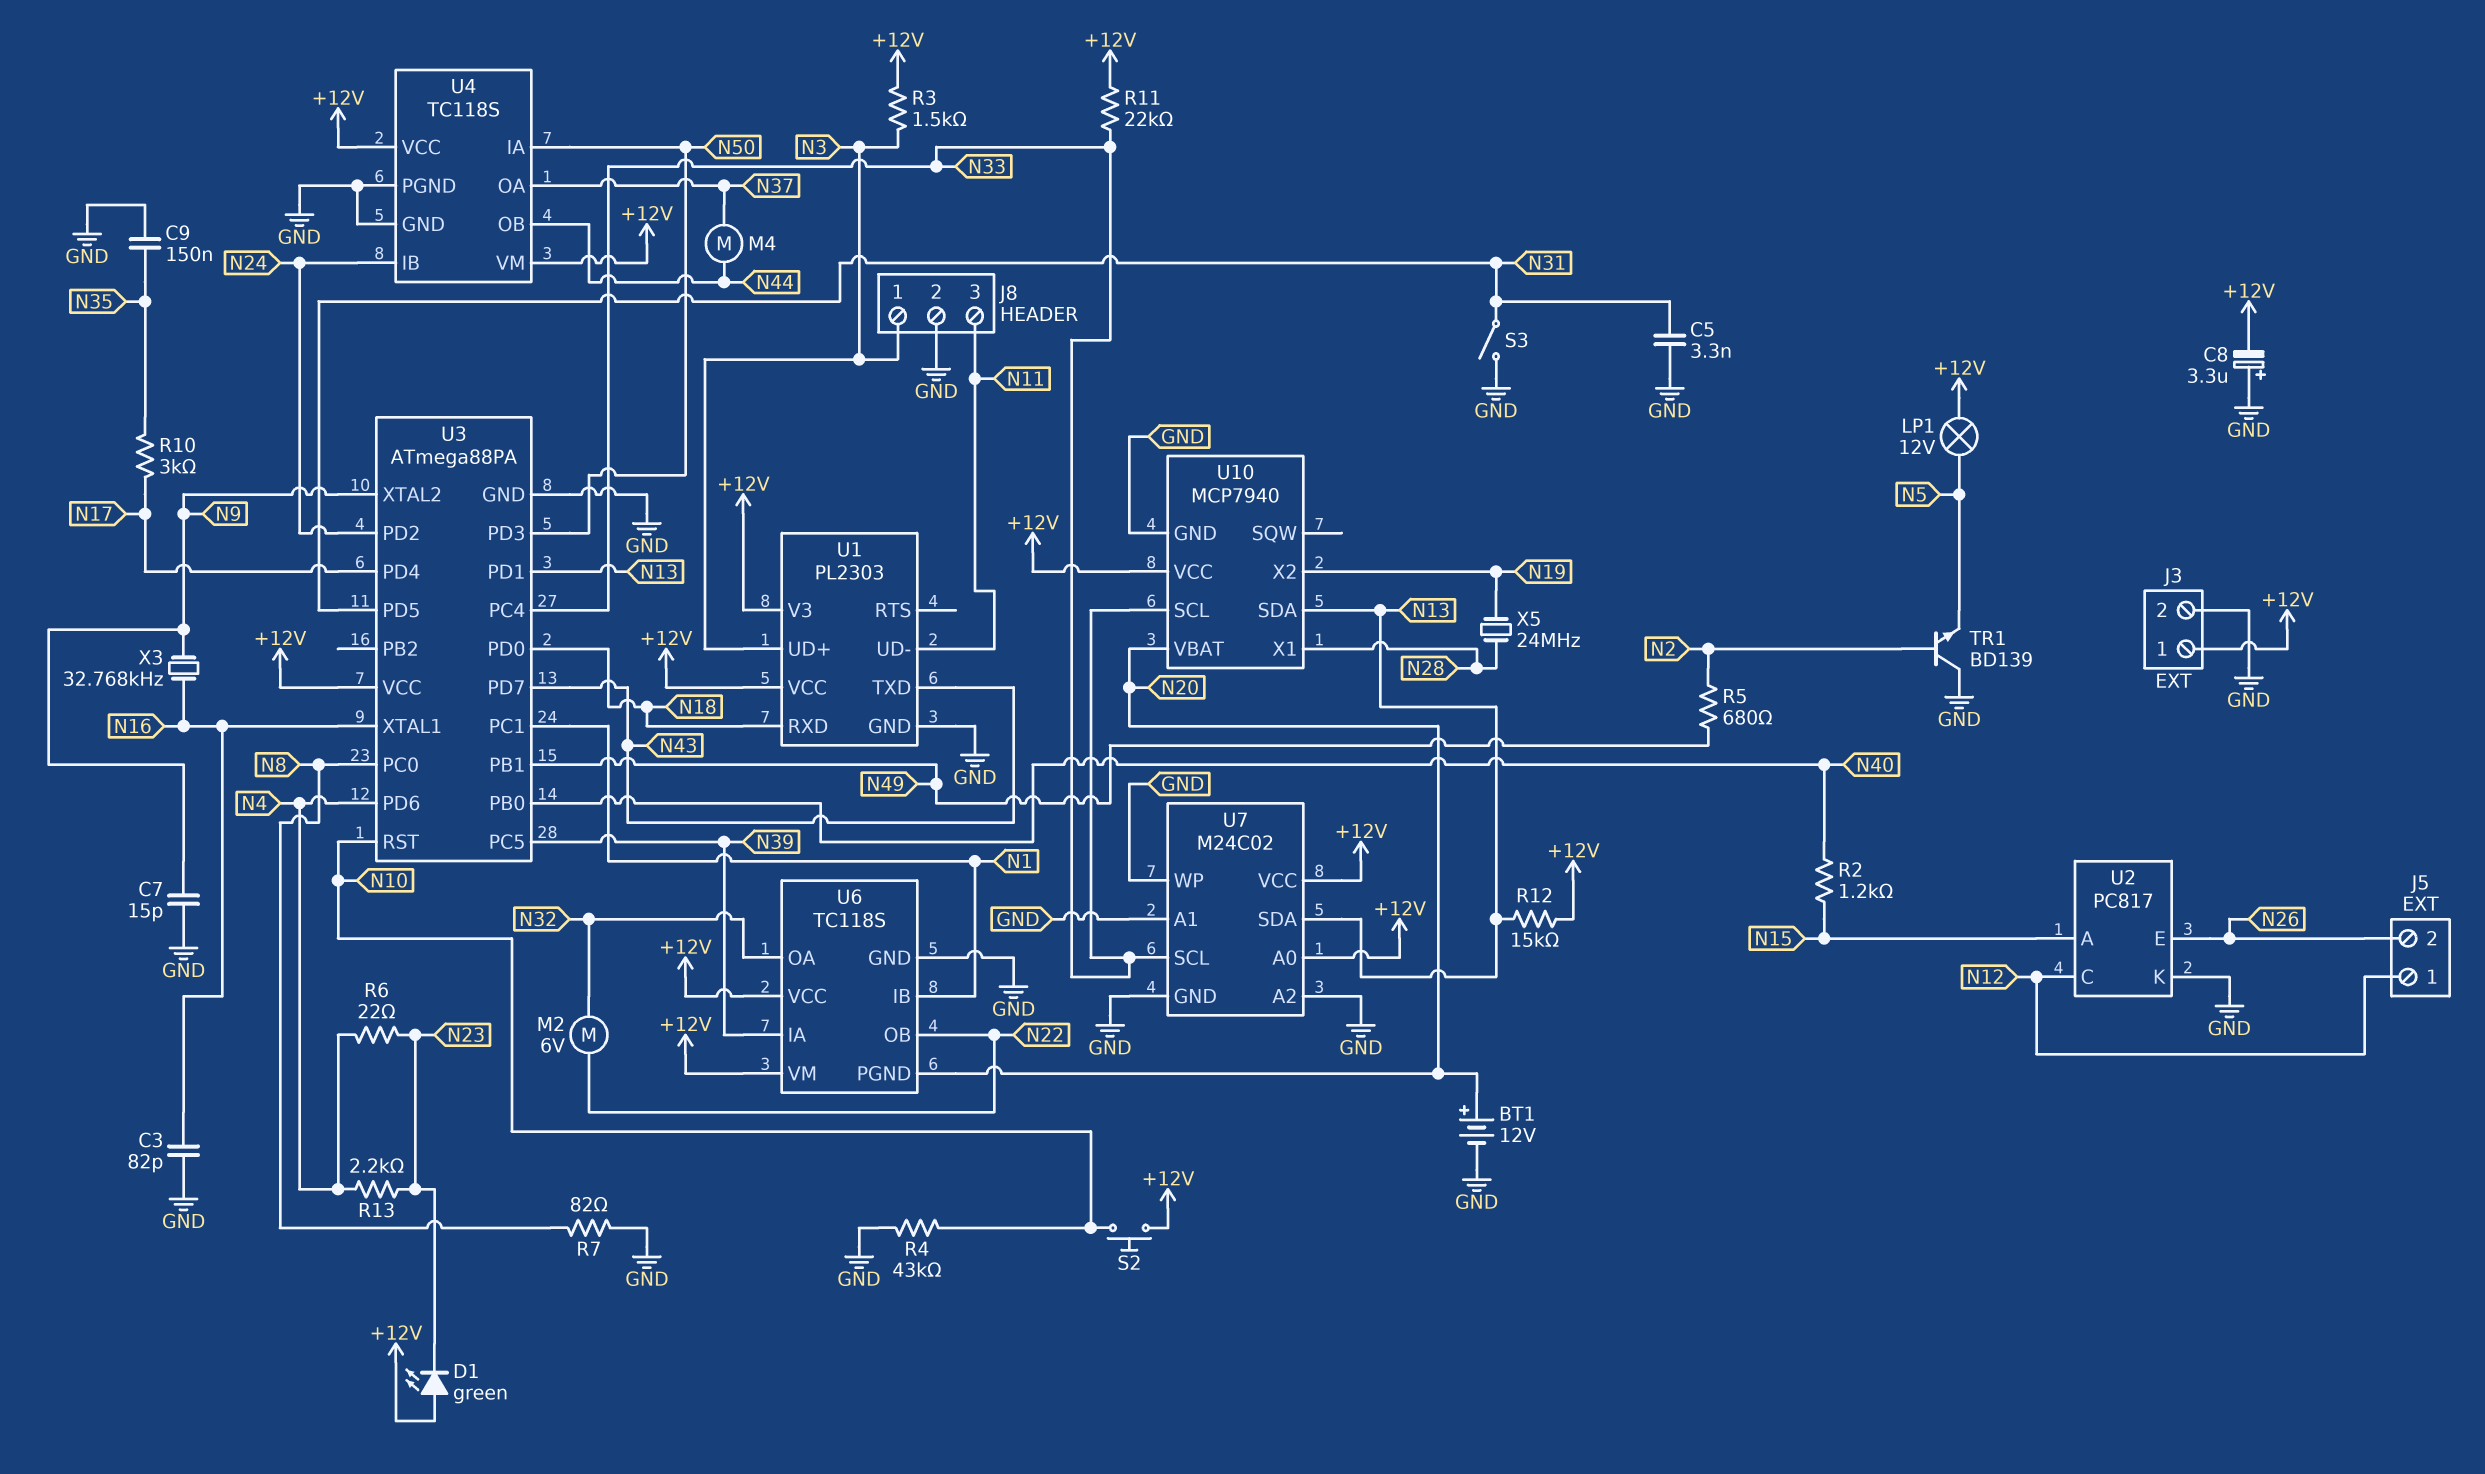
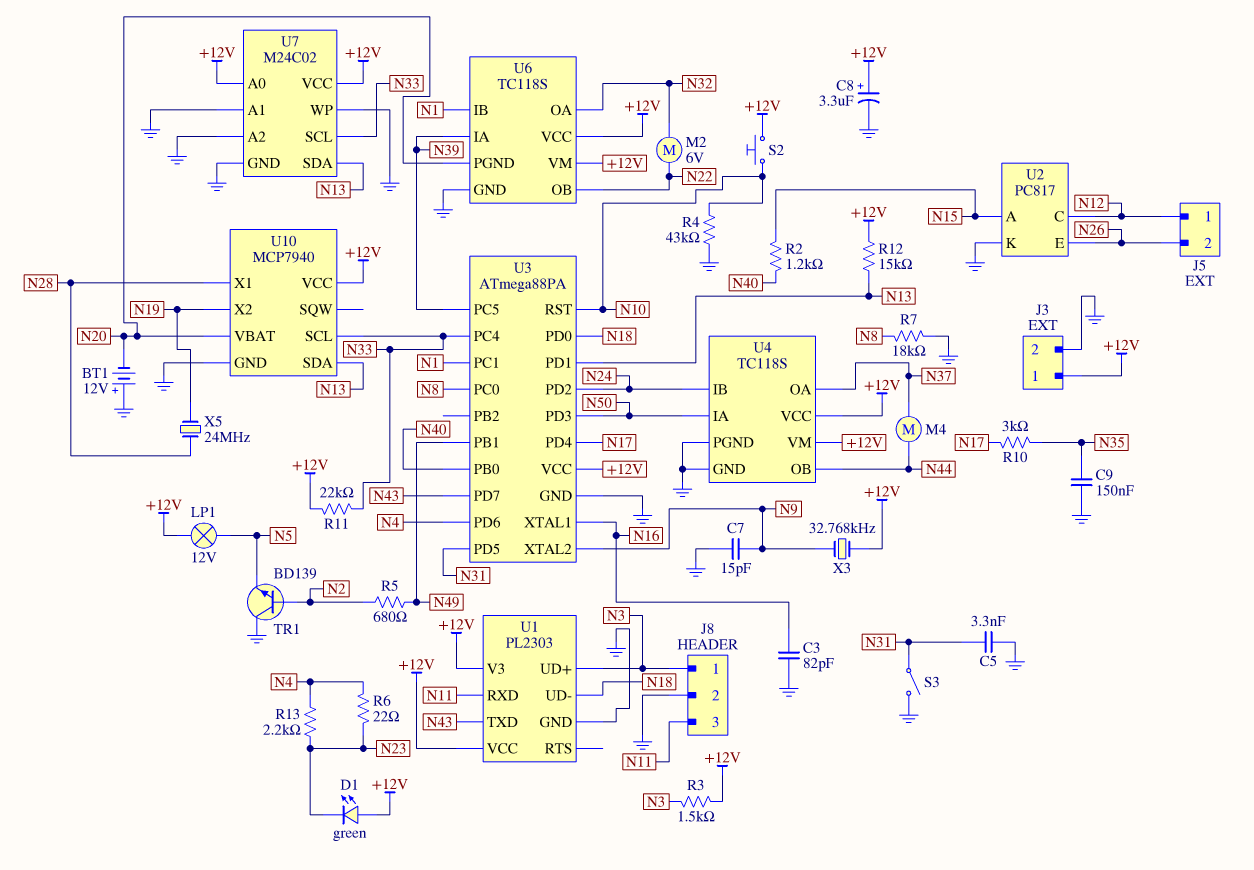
BT1: 12V (plus N20, minus GND) -> 12V (plus GND, minus N20)
C8: 3.3uF (plus GND, minus +12V) -> 3.3uF (plus +12V, minus GND)
R7: 82 (GND, N8) -> 18k (GND, N8)
U1 pin RXD: N18 -> N11
U1 pin UD-: N11 -> N18
X3: 32.768kHz (N9, N16) -> 32.768kHz (+12V, N9)

